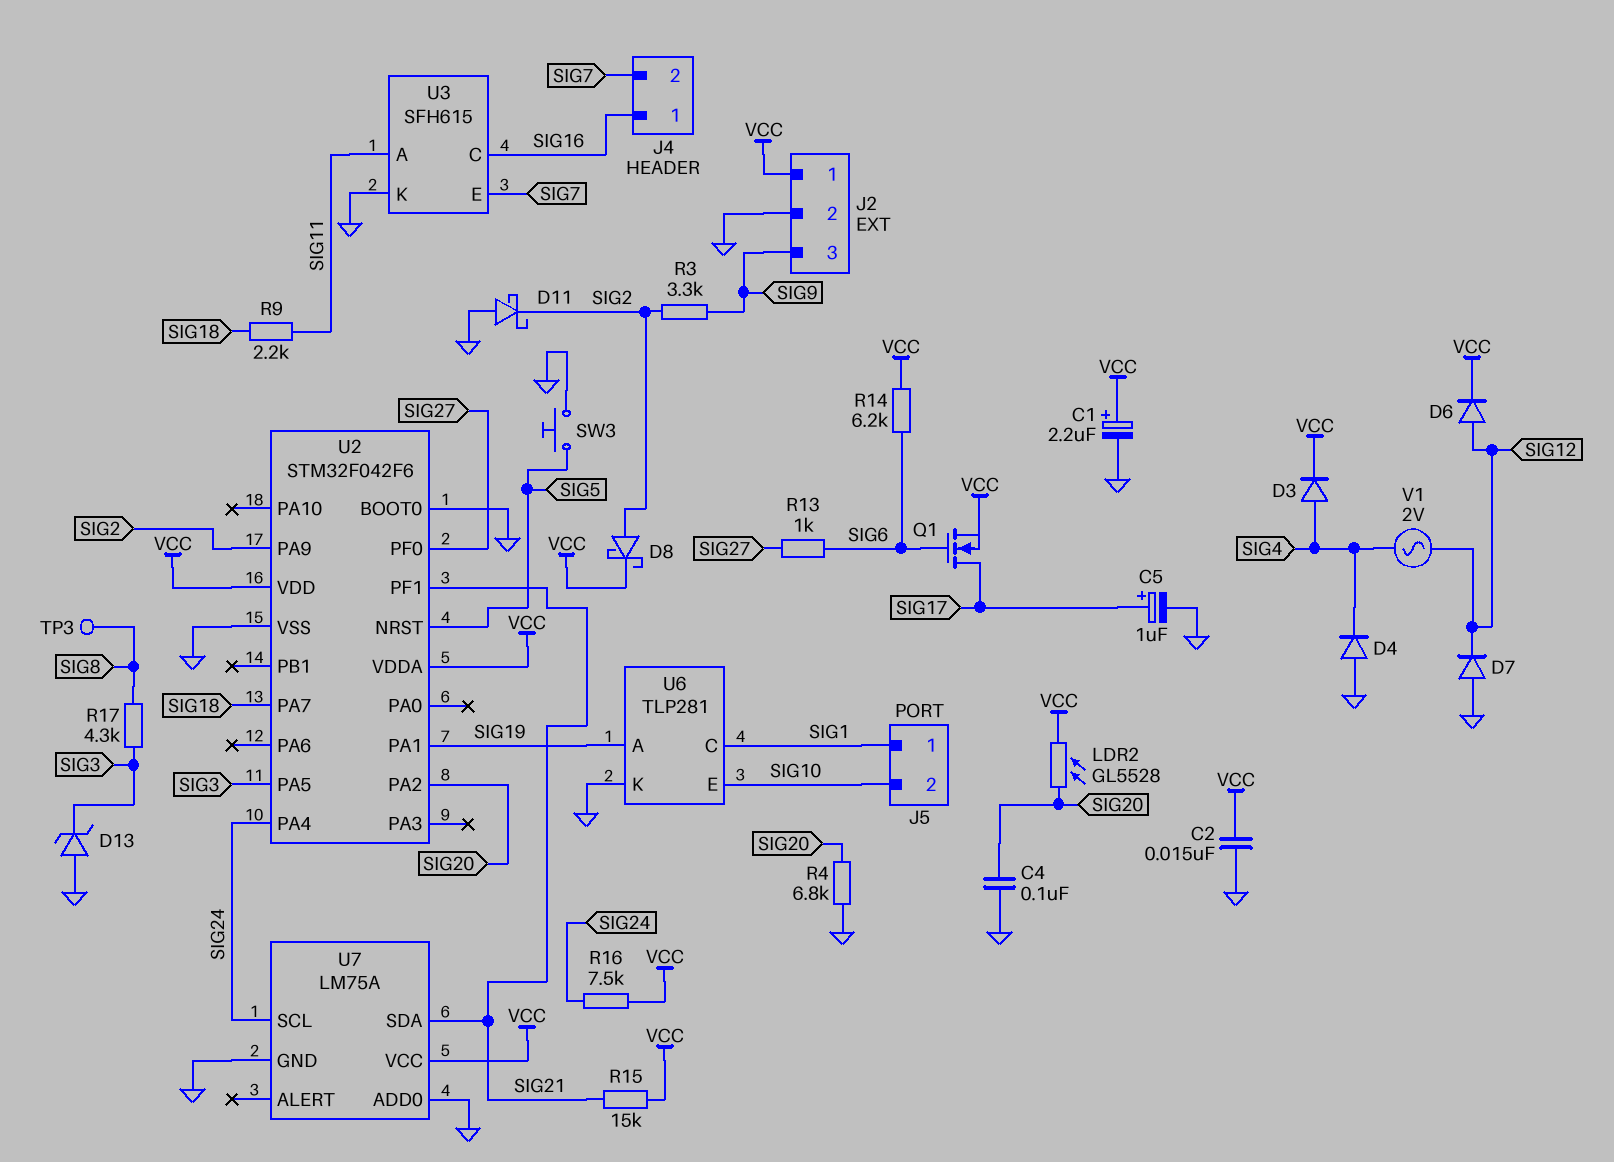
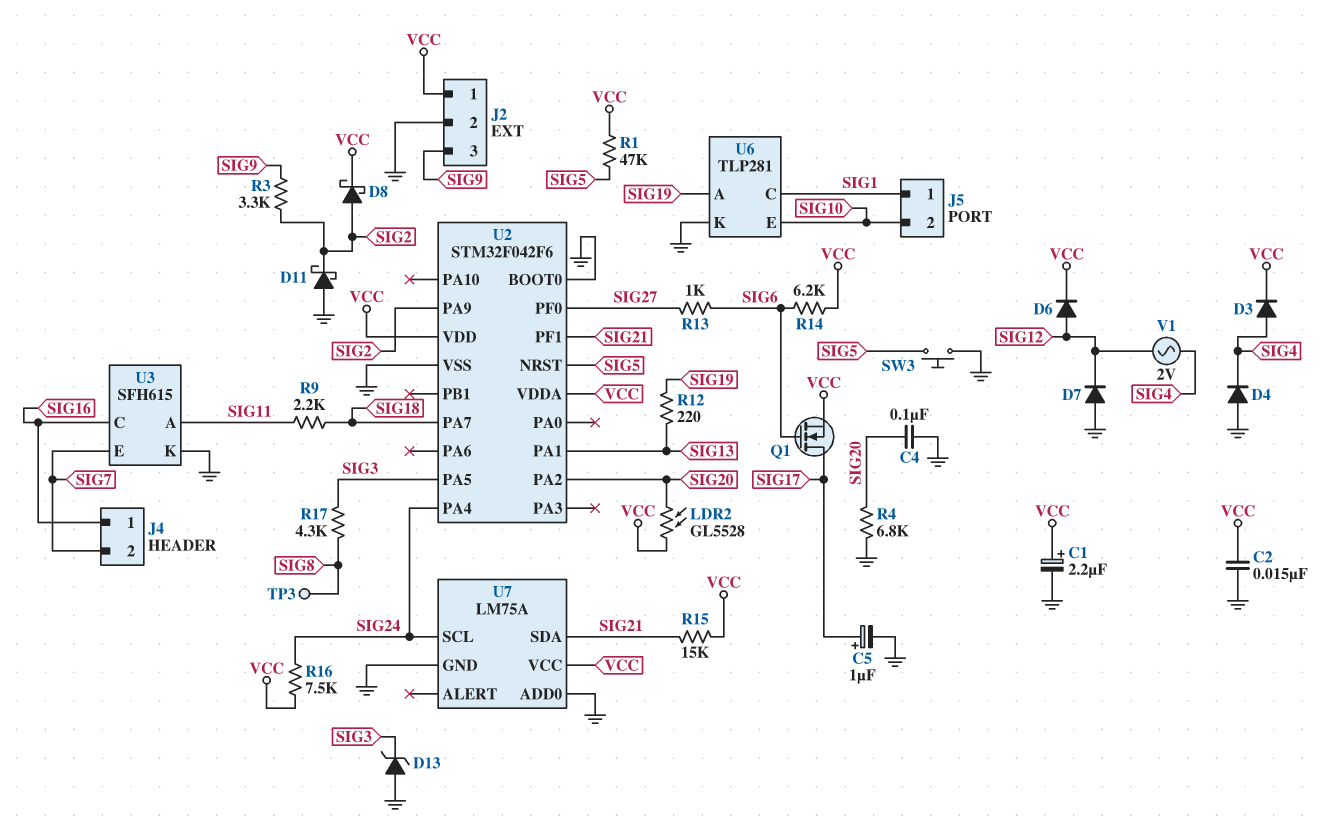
R1: none -> 47k (SIG5, VCC)
R12: none -> 220 (SIG13, SIG19)
U2 pin PA1: SIG19 -> SIG13

